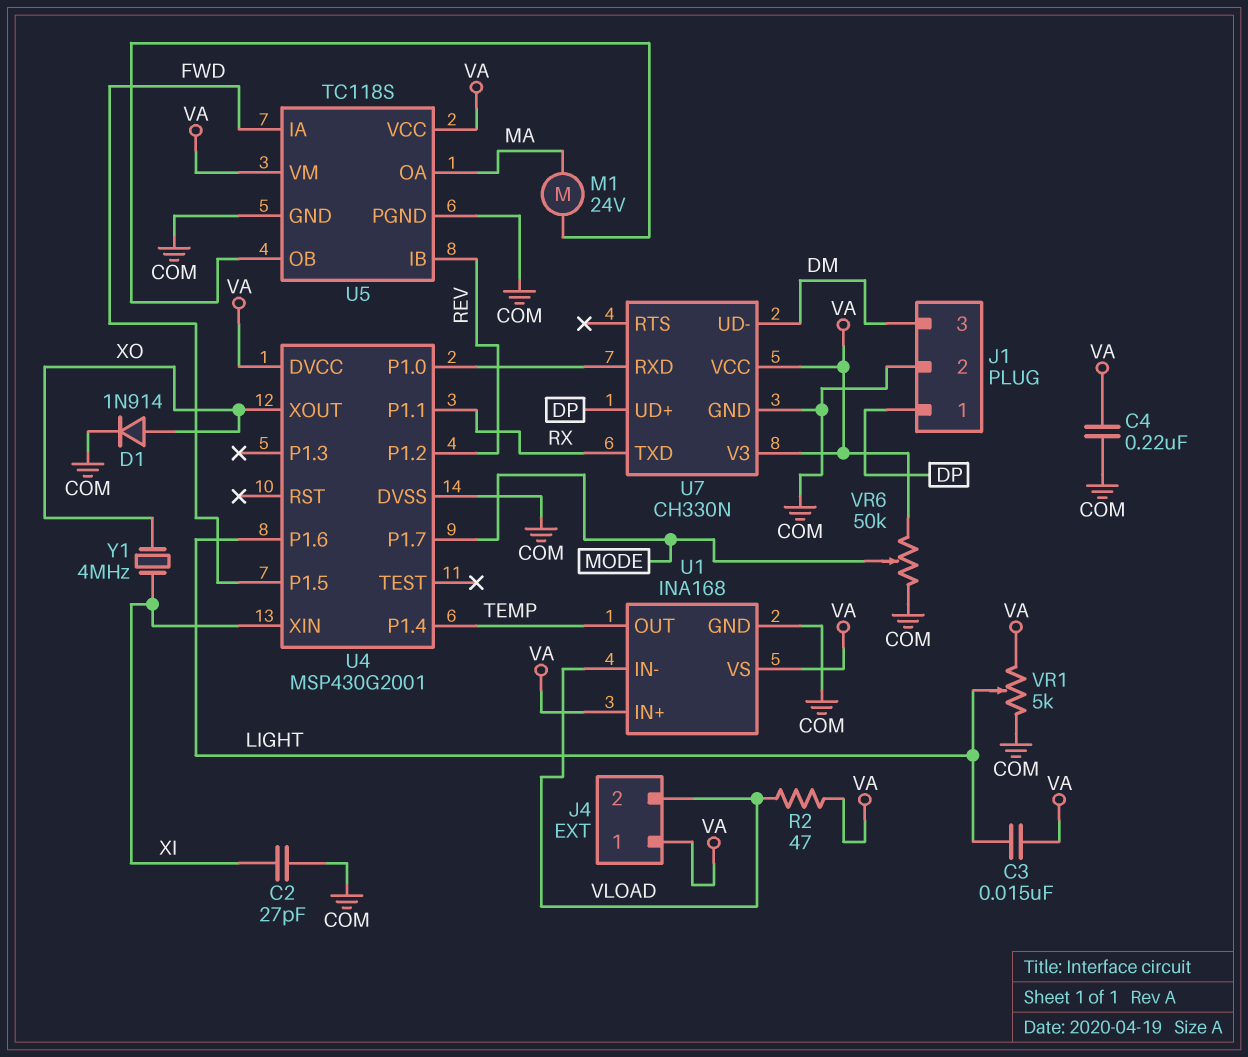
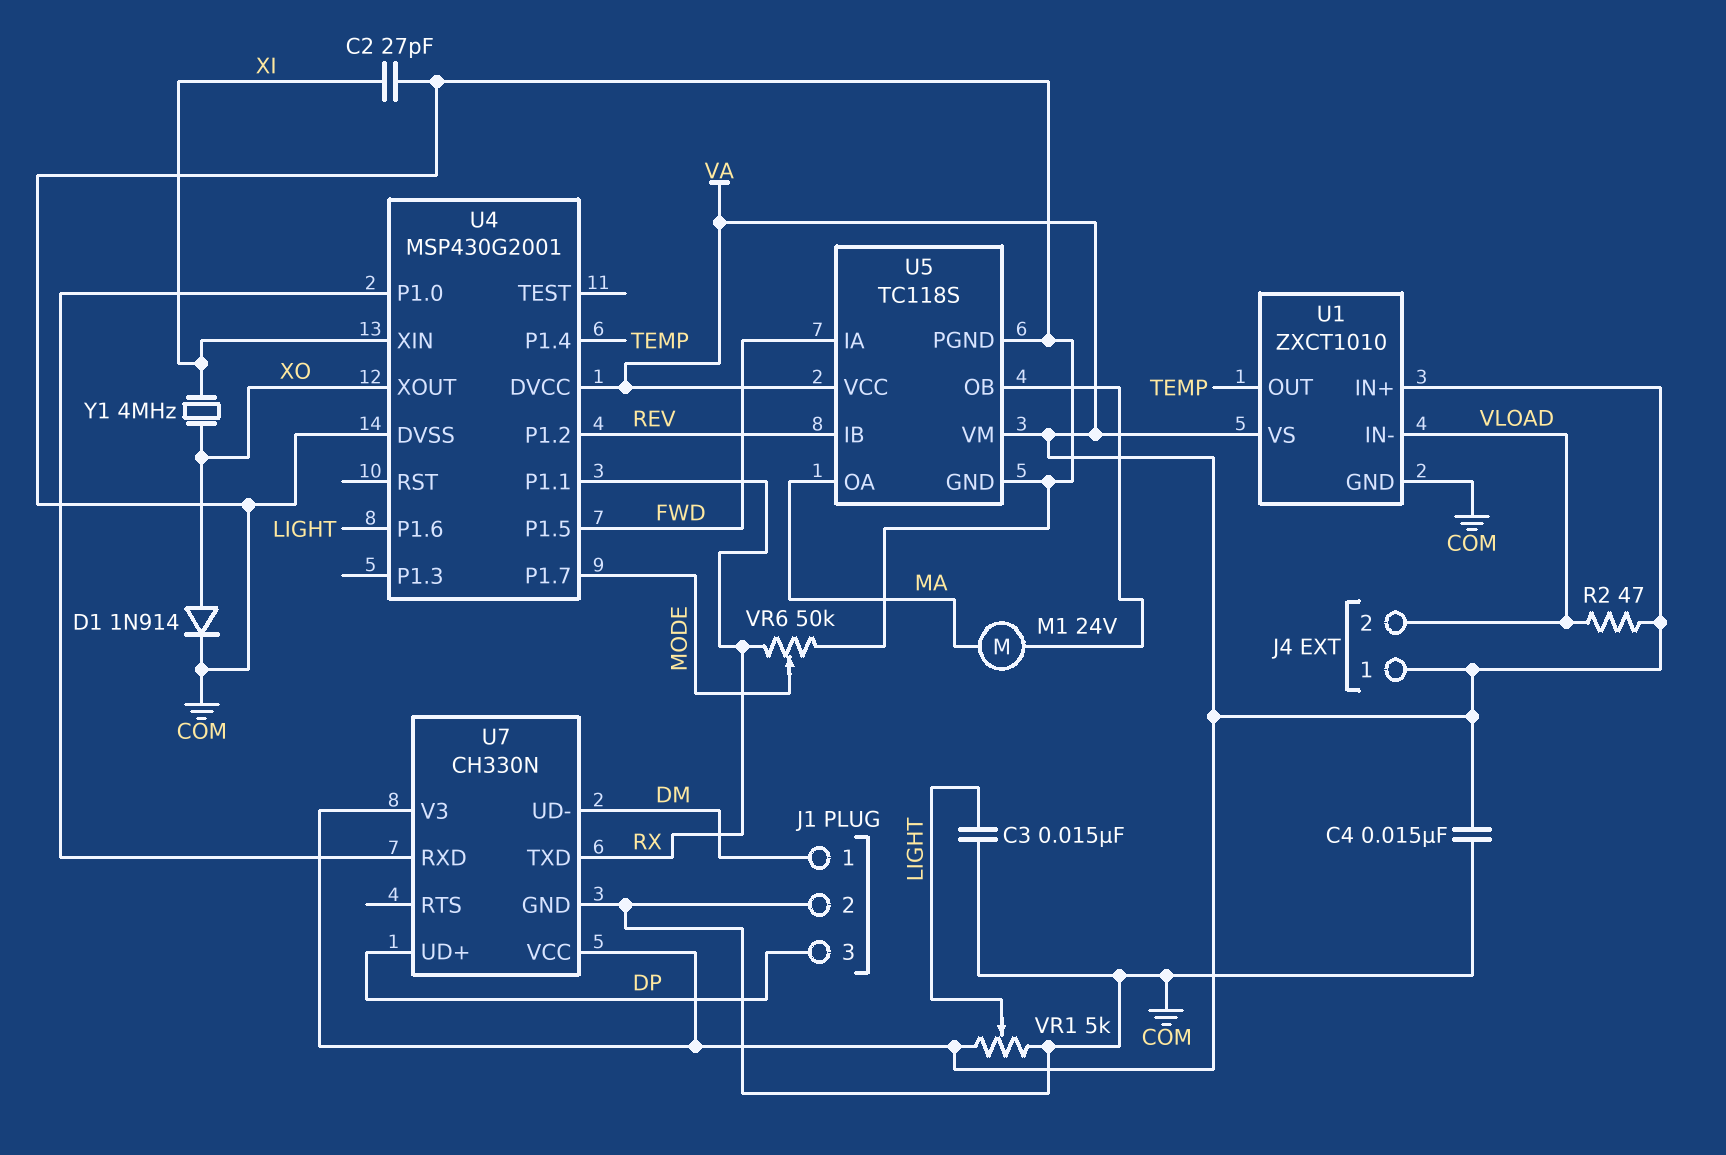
C3: 15nF (LIGHT, VA) -> 15nF (COM, LIGHT)
C4: 220nF (COM, VA) -> 15nF (COM, VA)
J1 pin 1: DP -> DM
J1 pin 3: DM -> DP
U1: INA168 -> ZXCT1010
VR6: 50k (COM, VA, wiper MODE) -> 50k (COM, RX, wiper MODE)

